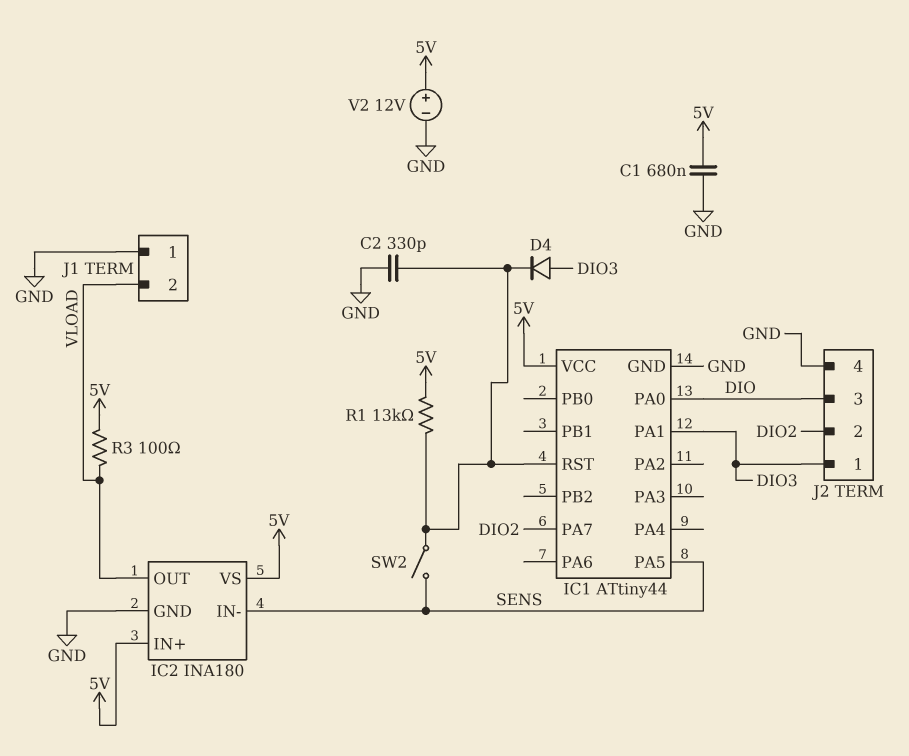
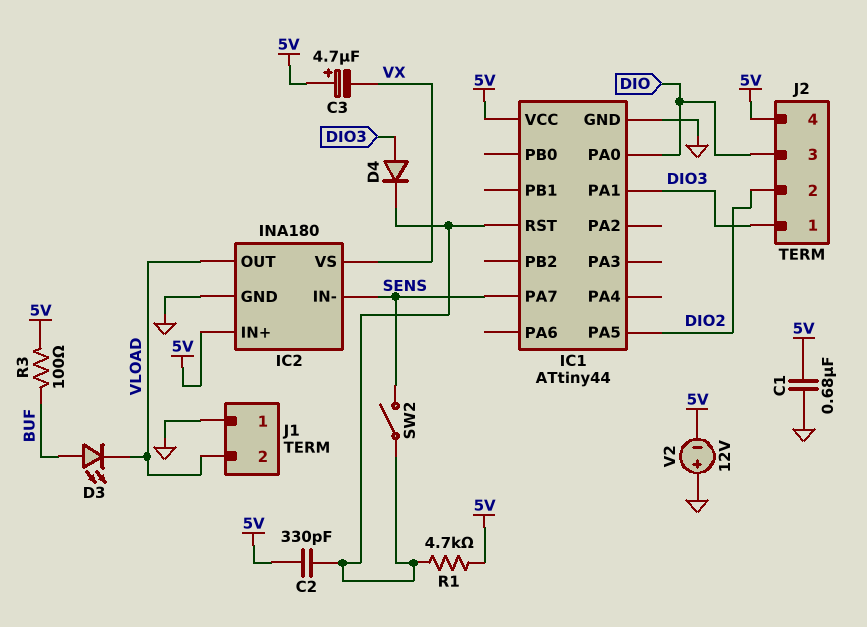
C2: 330pF (GND, IC1/RST) -> 330pF (5V, IC1/RST)
C3: none -> 4.7uF (plus 5V, minus VX)
D3: none -> LED (A BUF, K VLOAD)
IC1 pin PA5: SENS -> DIO2
IC1 pin PA7: DIO2 -> SENS
IC2 pin VS: 5V -> VX
J2 pin 4: GND -> 5V
R1: 13k (5V, IC1/RST) -> 4.7k (5V, IC1/RST)
R3: 100 (5V, VLOAD) -> 100 (5V, BUF)
V2: 12V (plus 5V, minus GND) -> 12V (plus GND, minus 5V)

